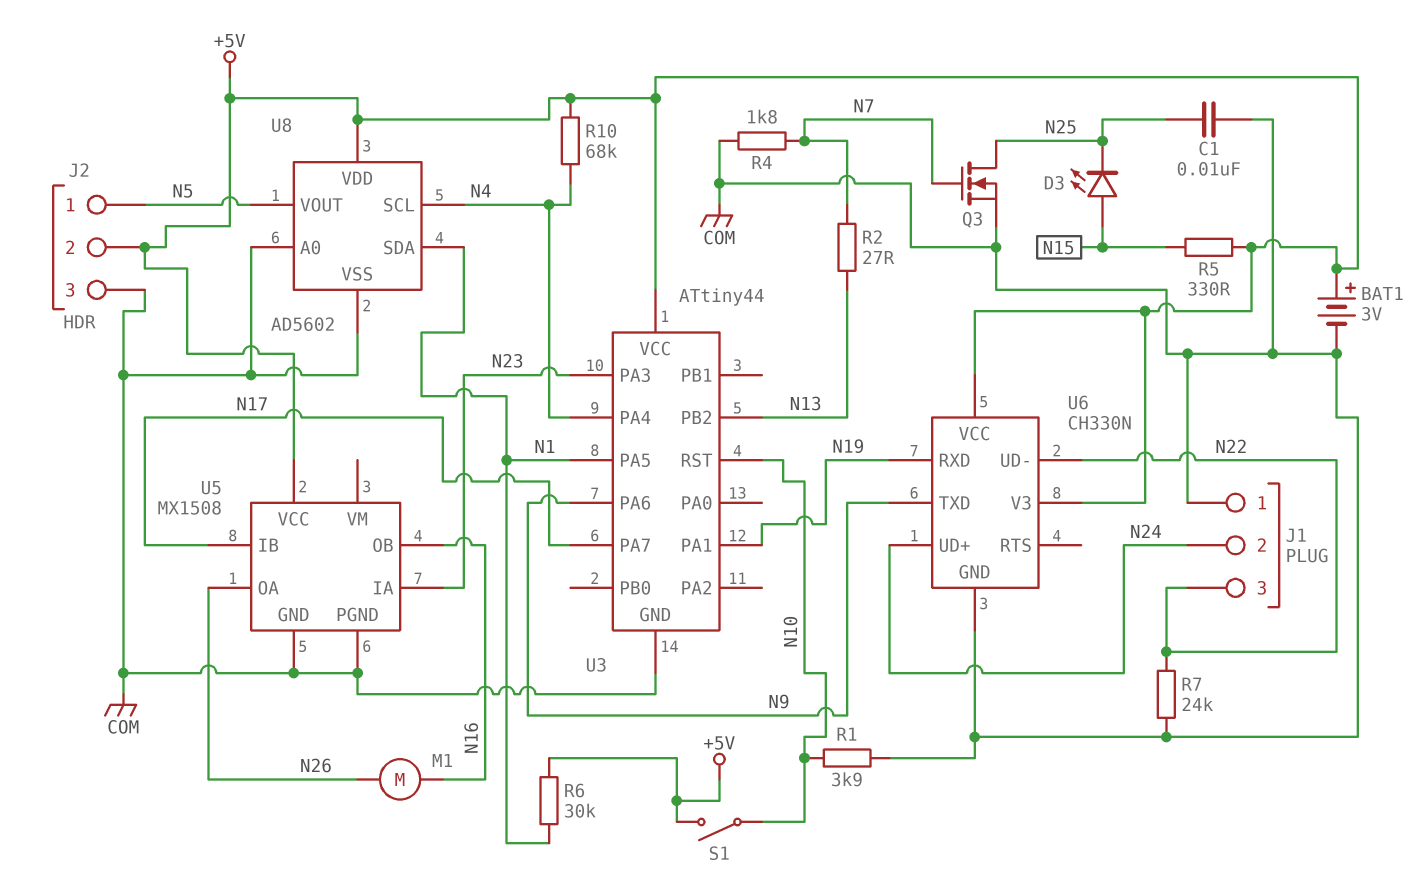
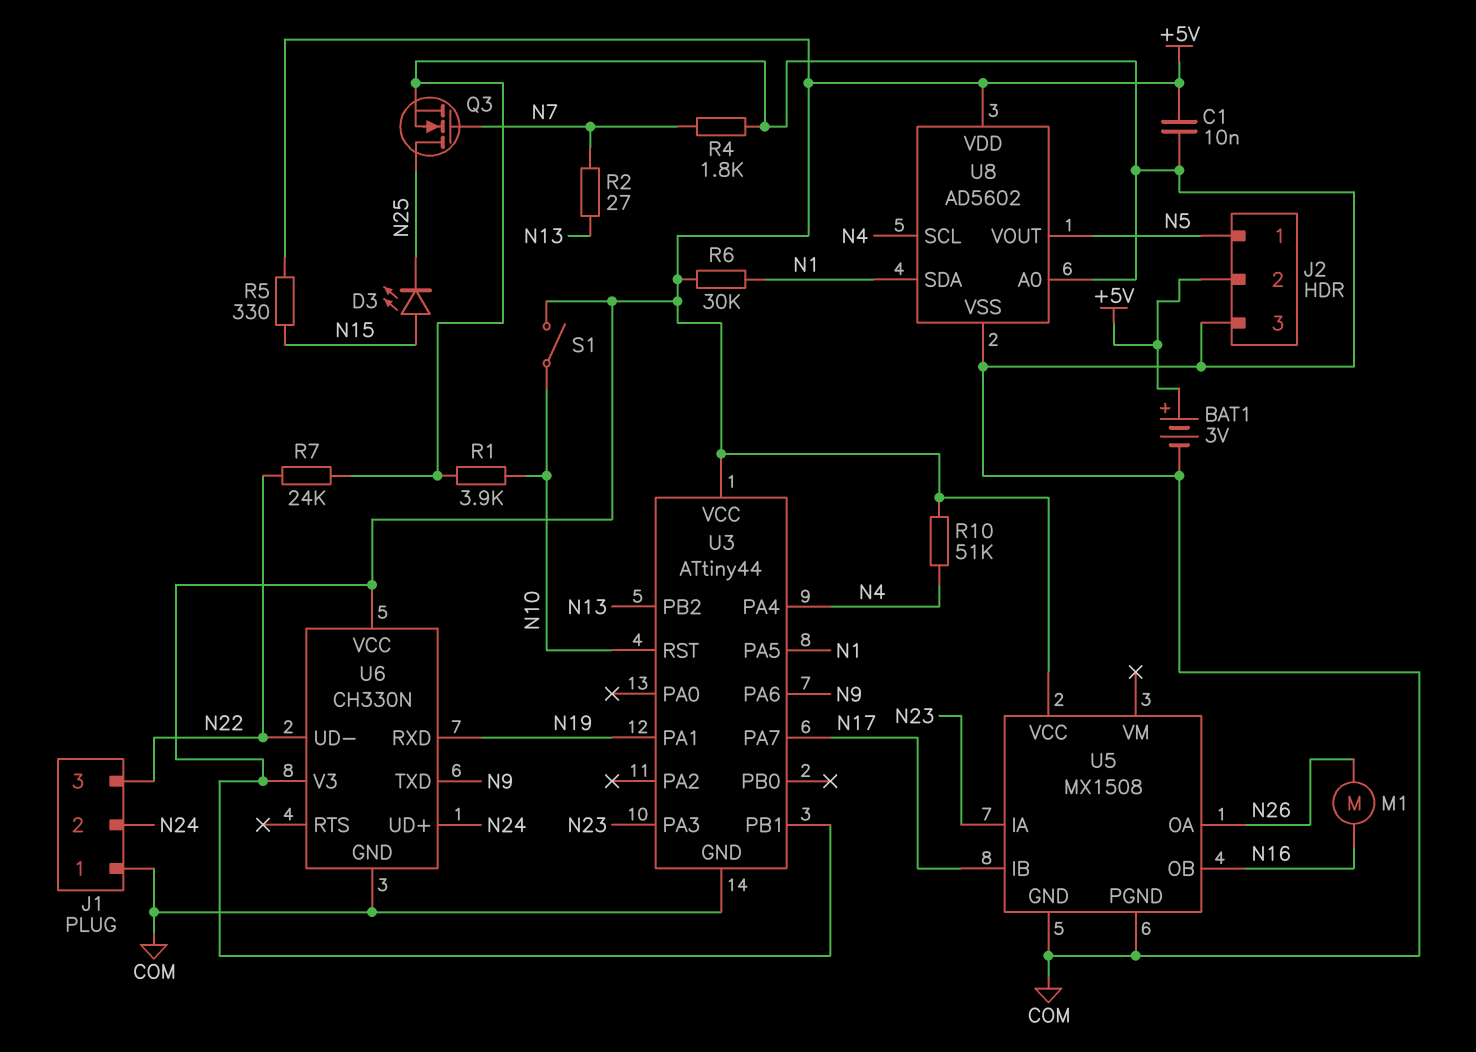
C1: 10nF (COM, N25) -> 10nF (+5V, COM)
R10: 68k (+5V, N4) -> 51k (+5V, N4)
U3 pin PB1: none -> +5V

